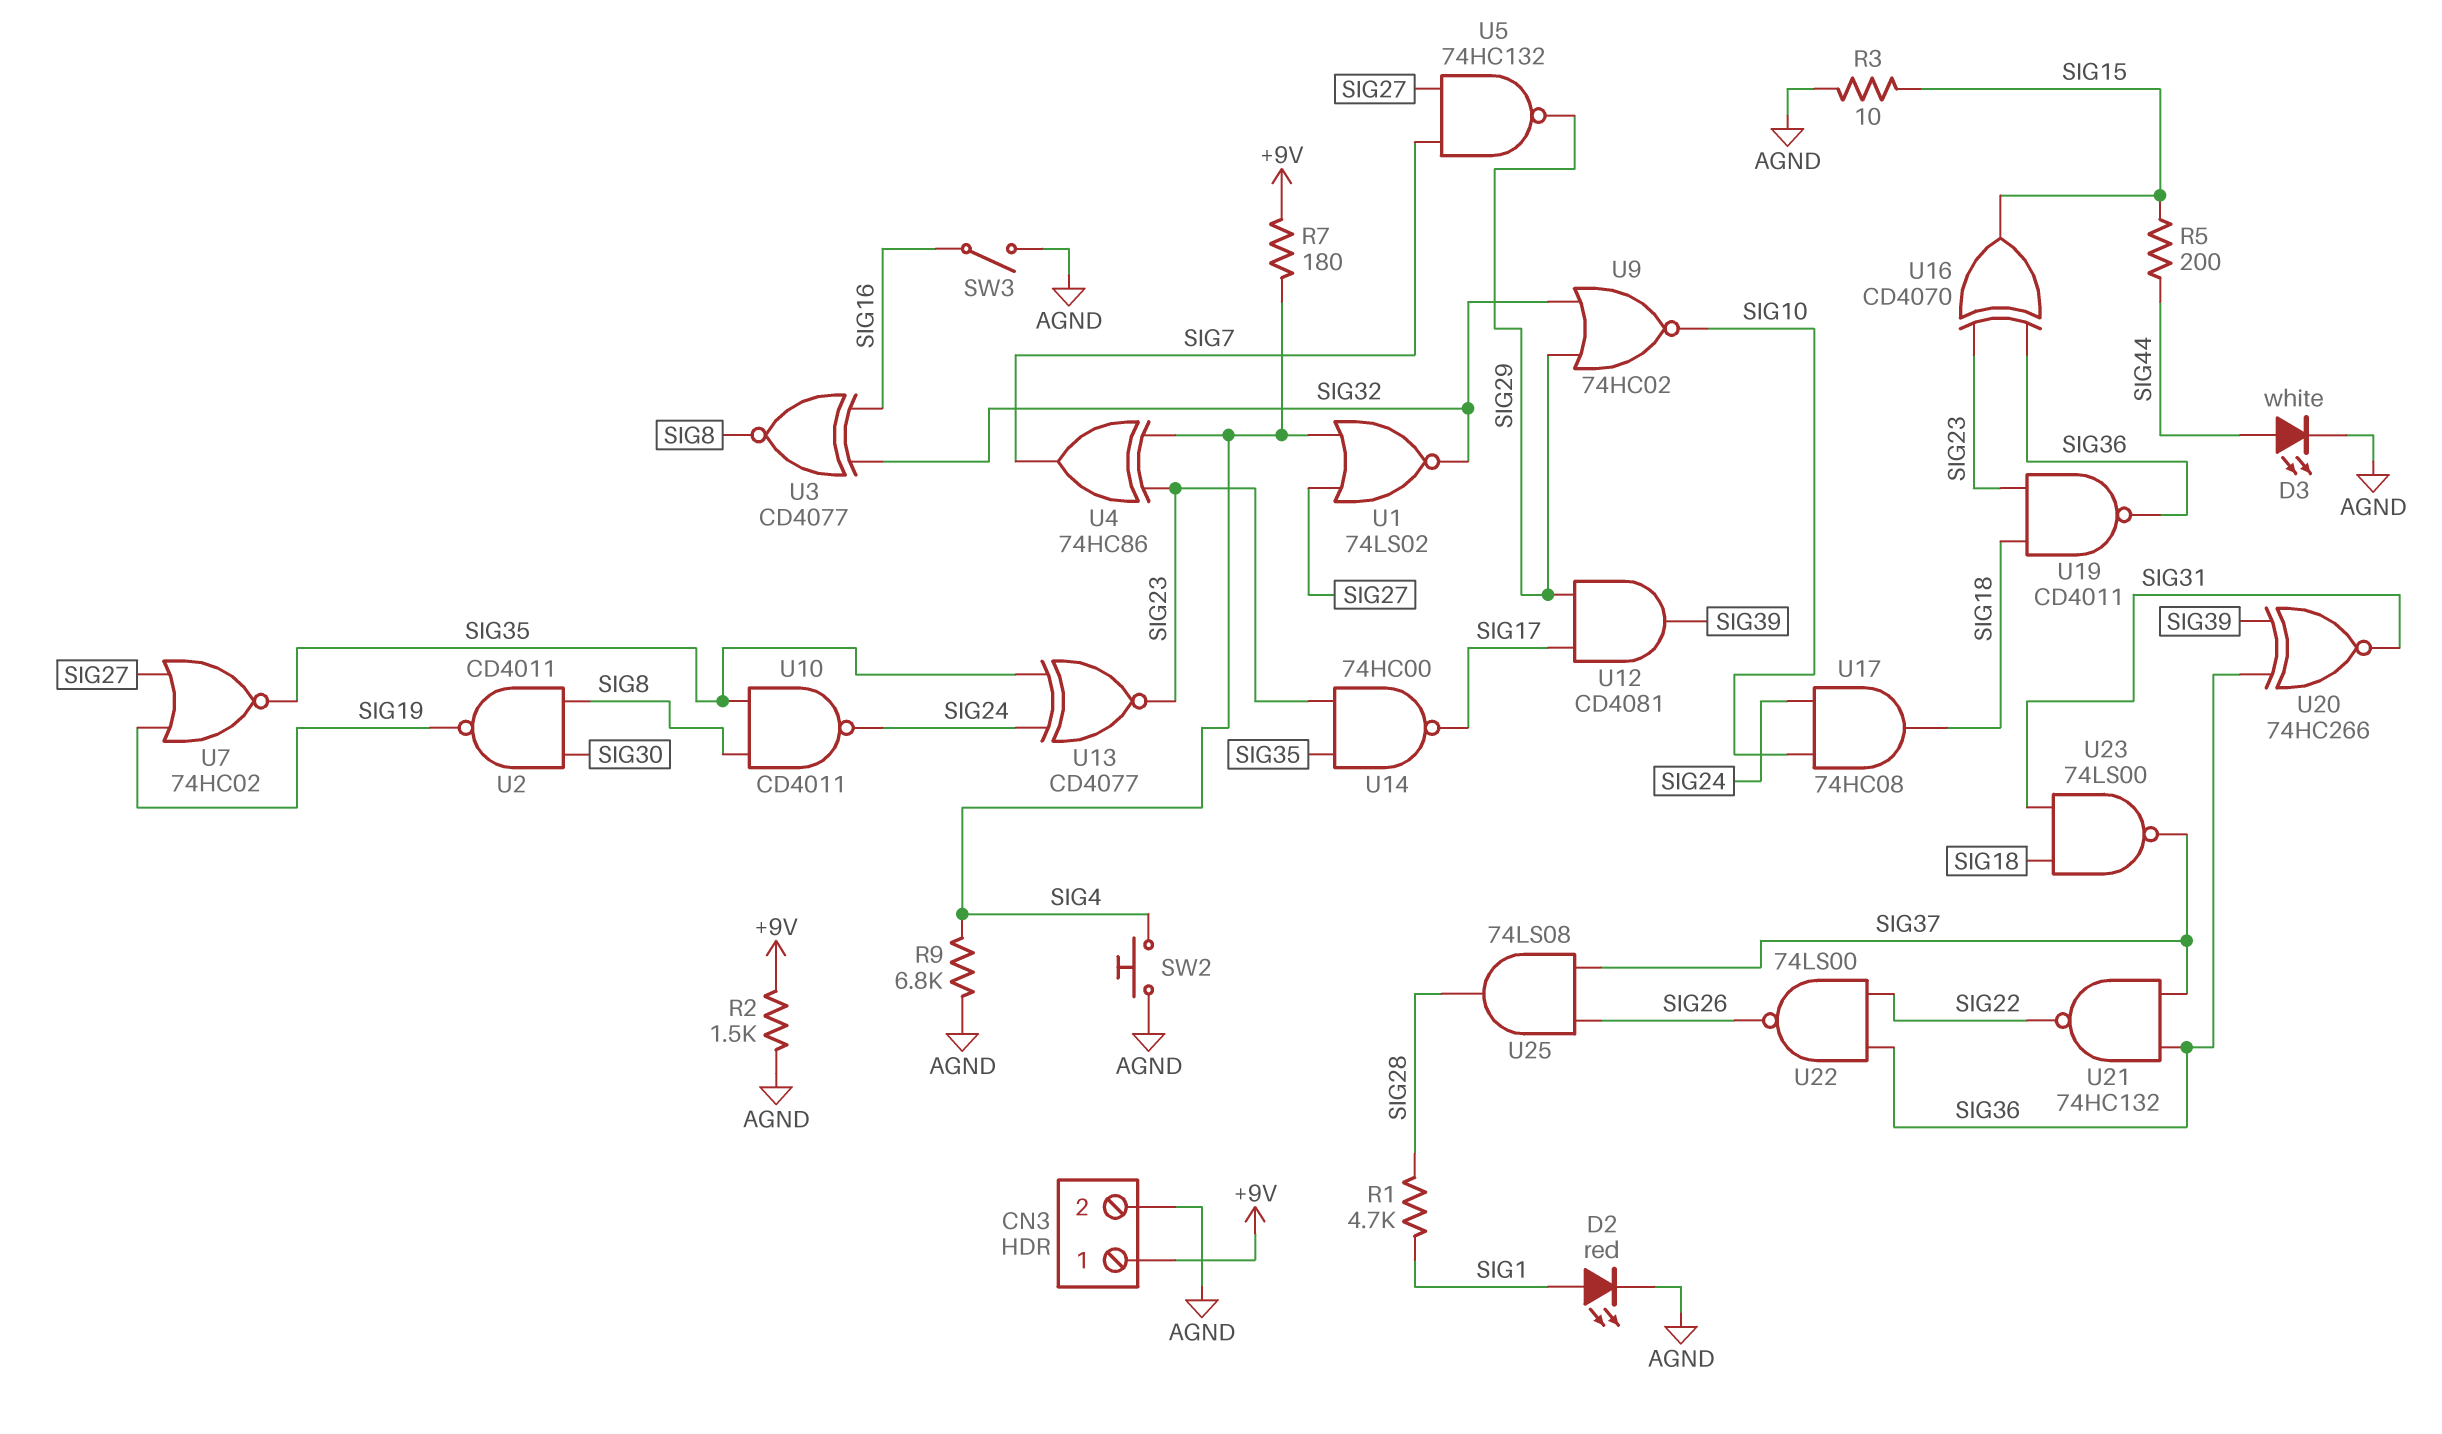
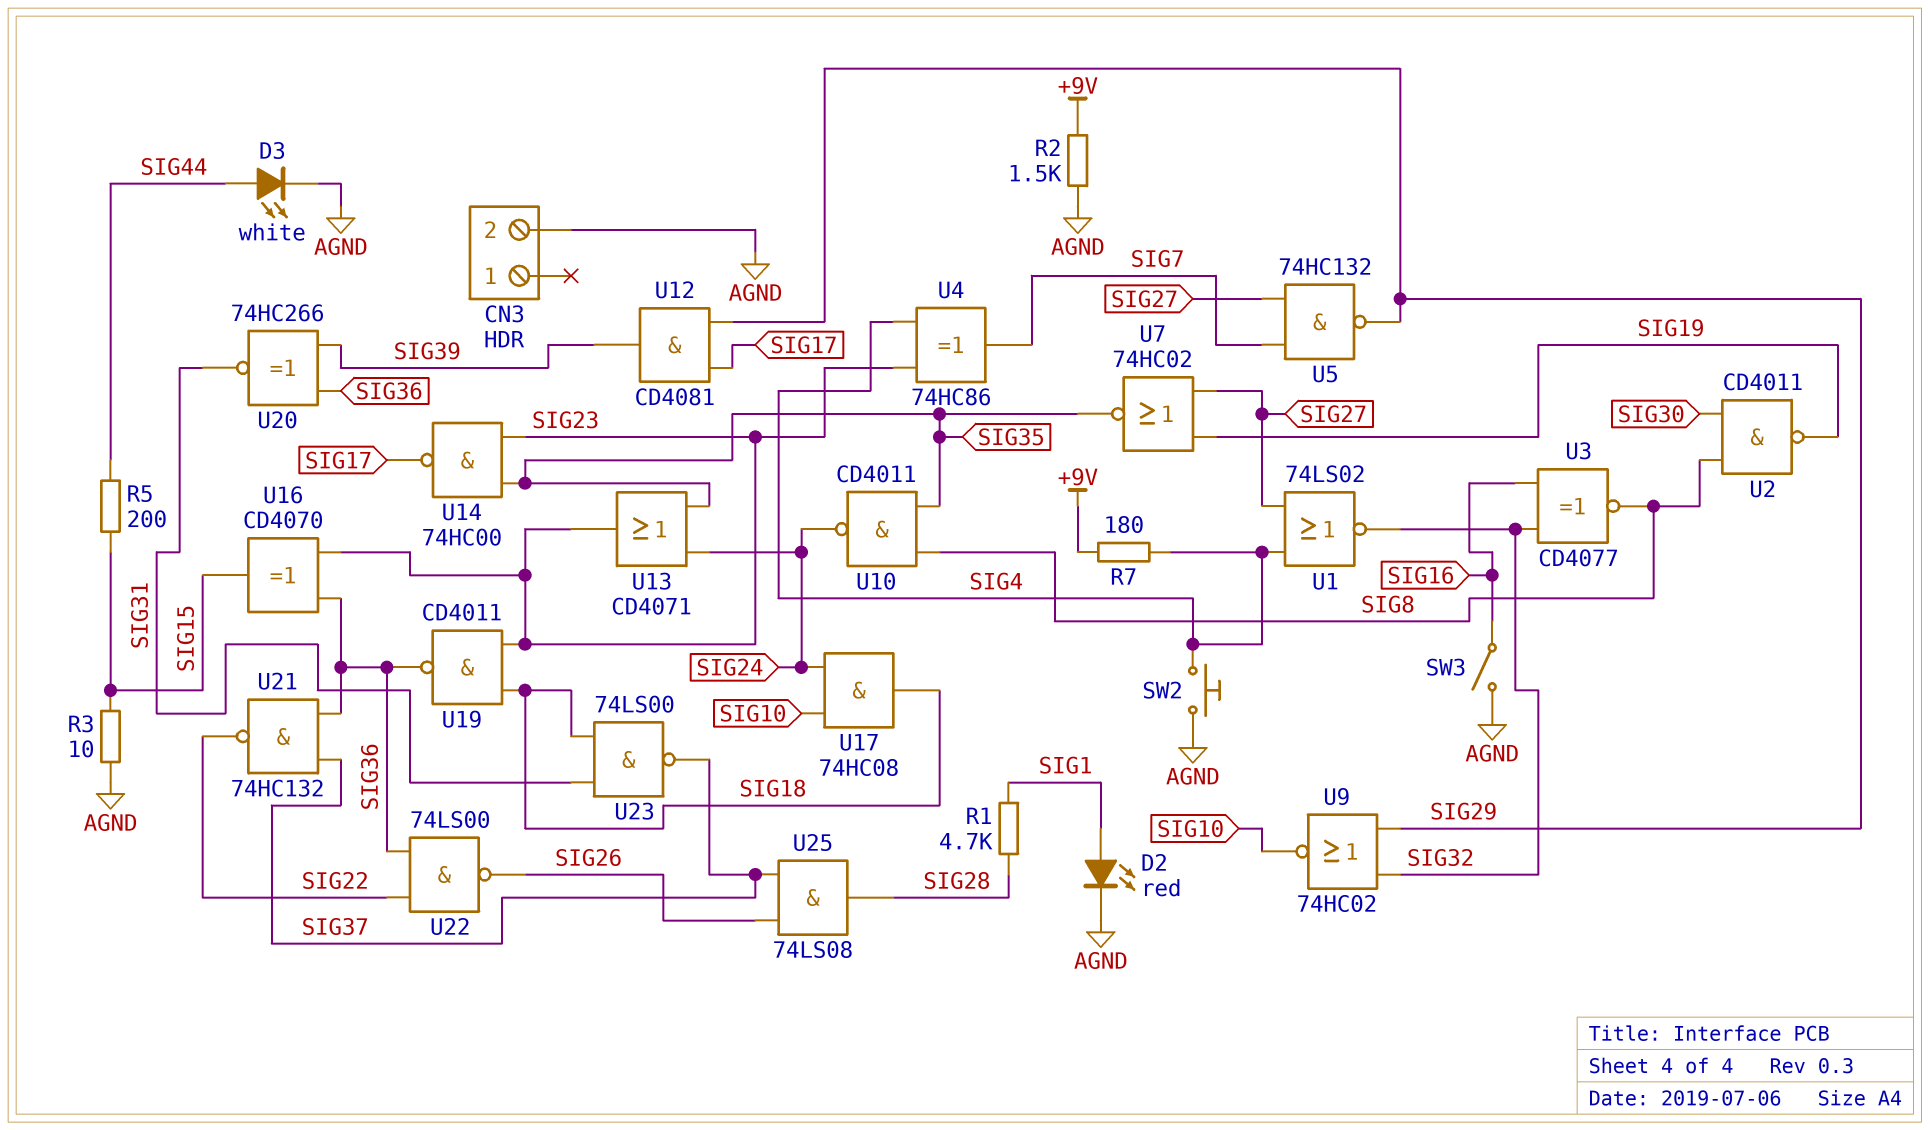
CN3 pin 1: +9V -> none
R9: 6.8k (AGND, SIG4) -> none
U13: XNOR CD4077 (in SIG24, in SIG35, out SIG23) -> OR CD4071 (in SIG24, in SIG35, out SIG23)

